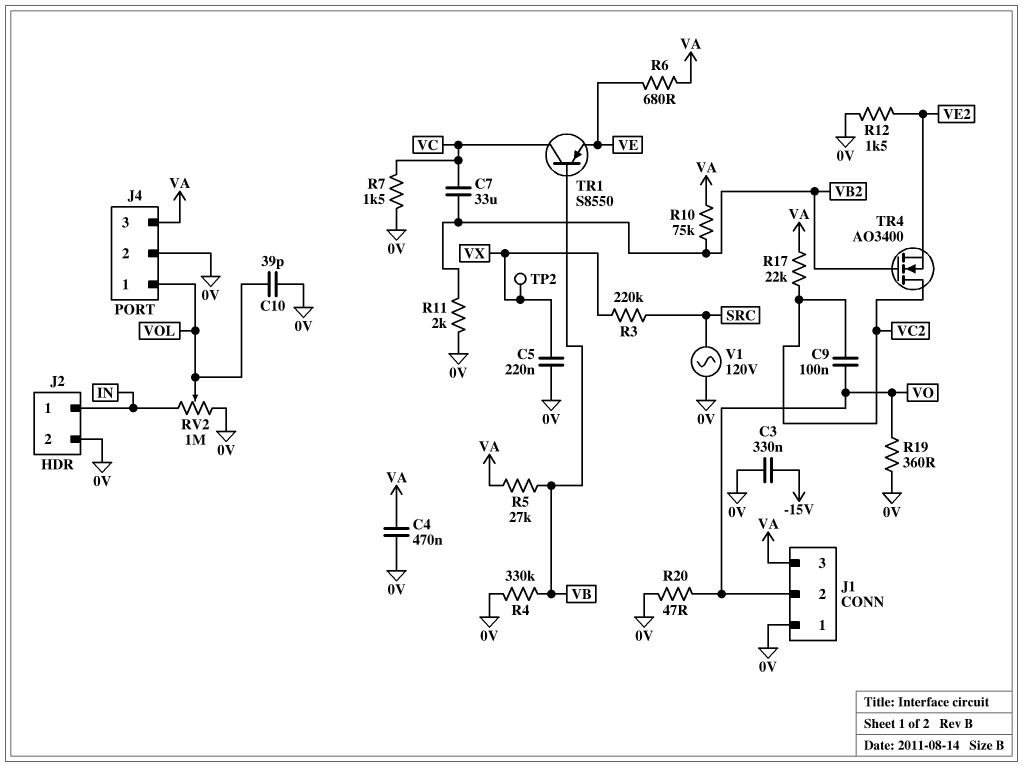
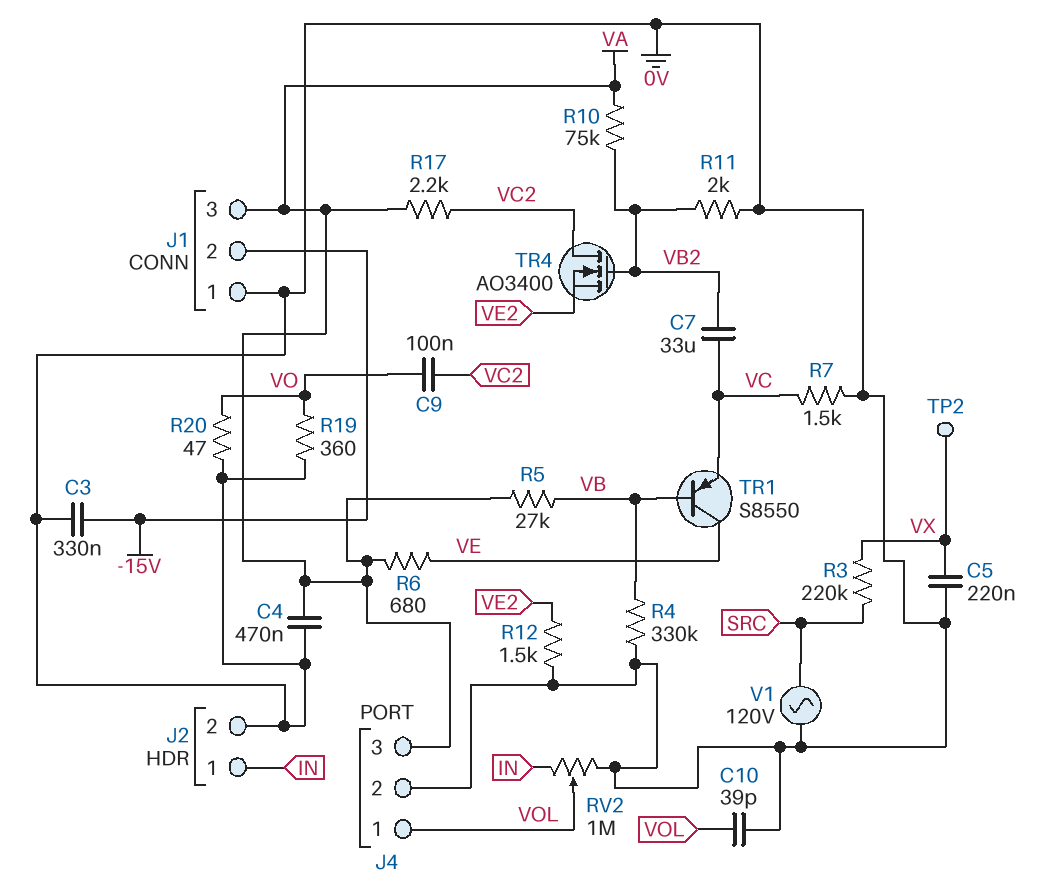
J1 pin 2: VO -> -15V
R17: 22k (VA, VC2) -> 2.2k (VA, VC2)
TR1: PNP S8550 (B VB, C VC, E VE) -> PNP S8550 (B VB, C VE, E VC)

